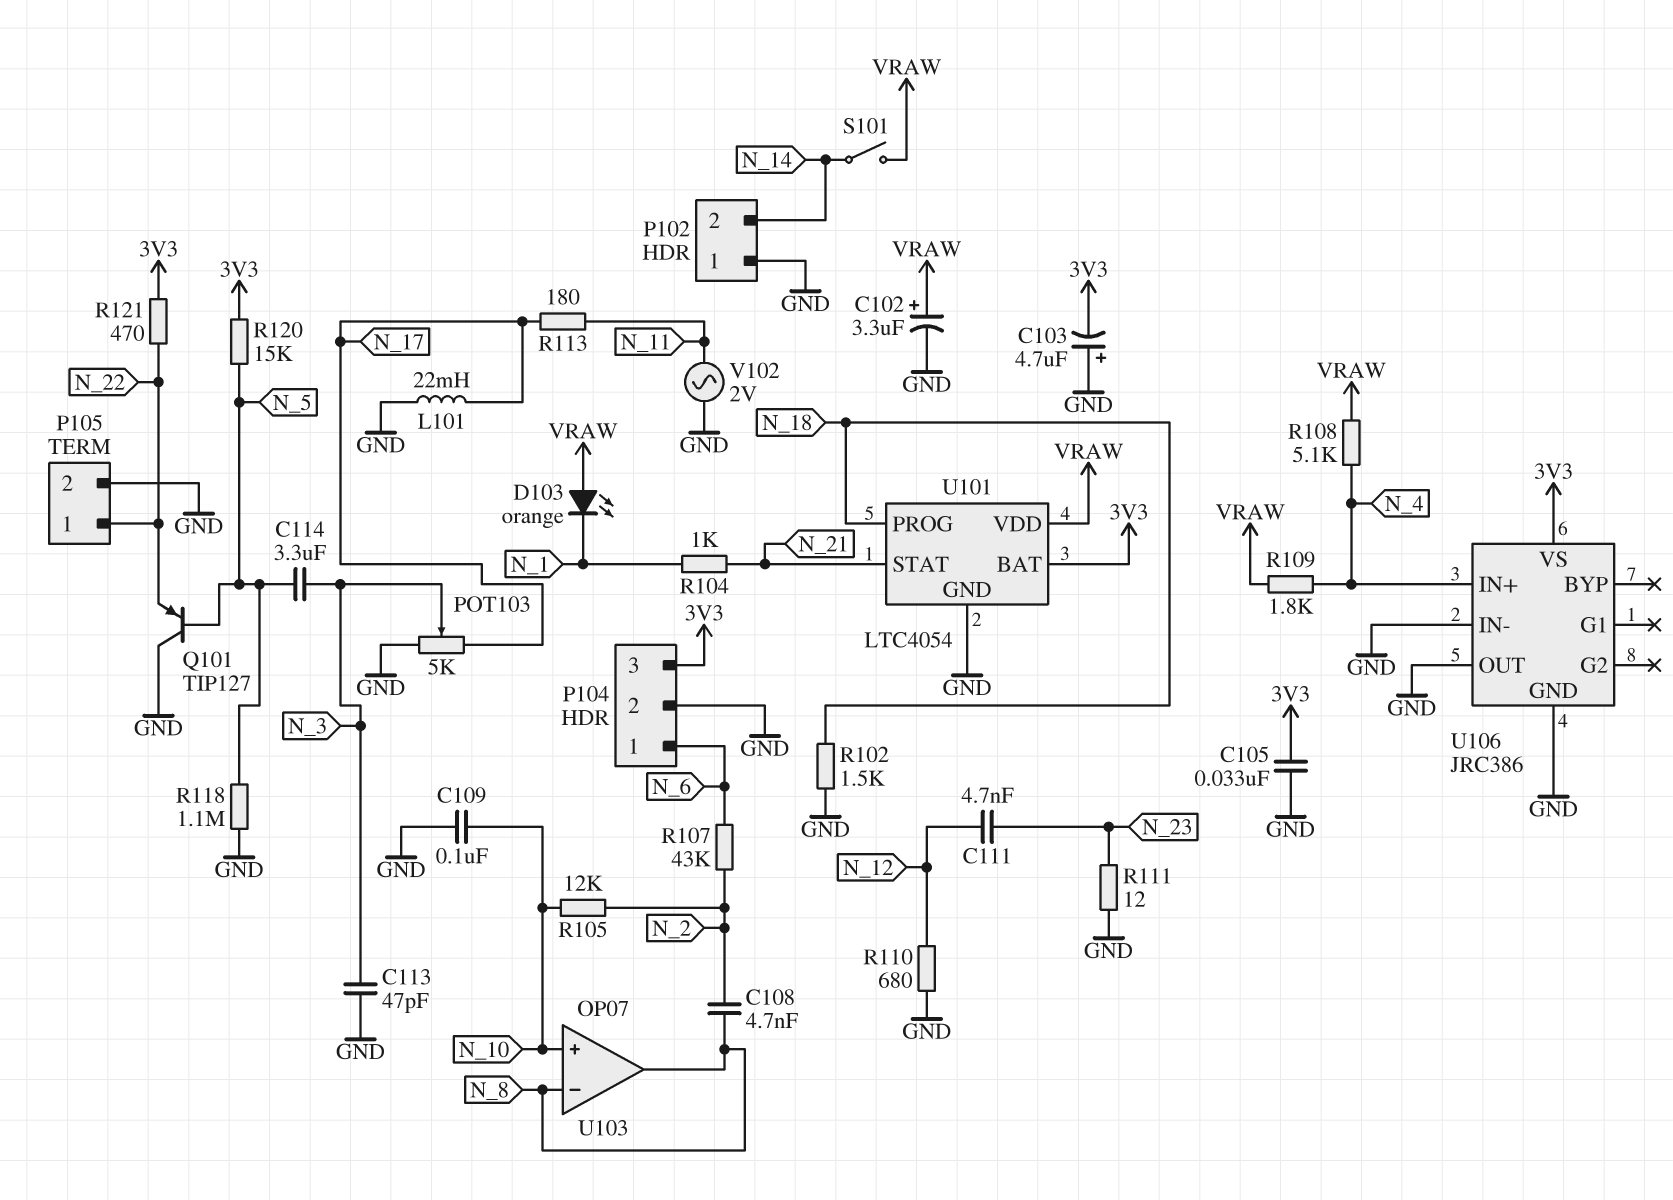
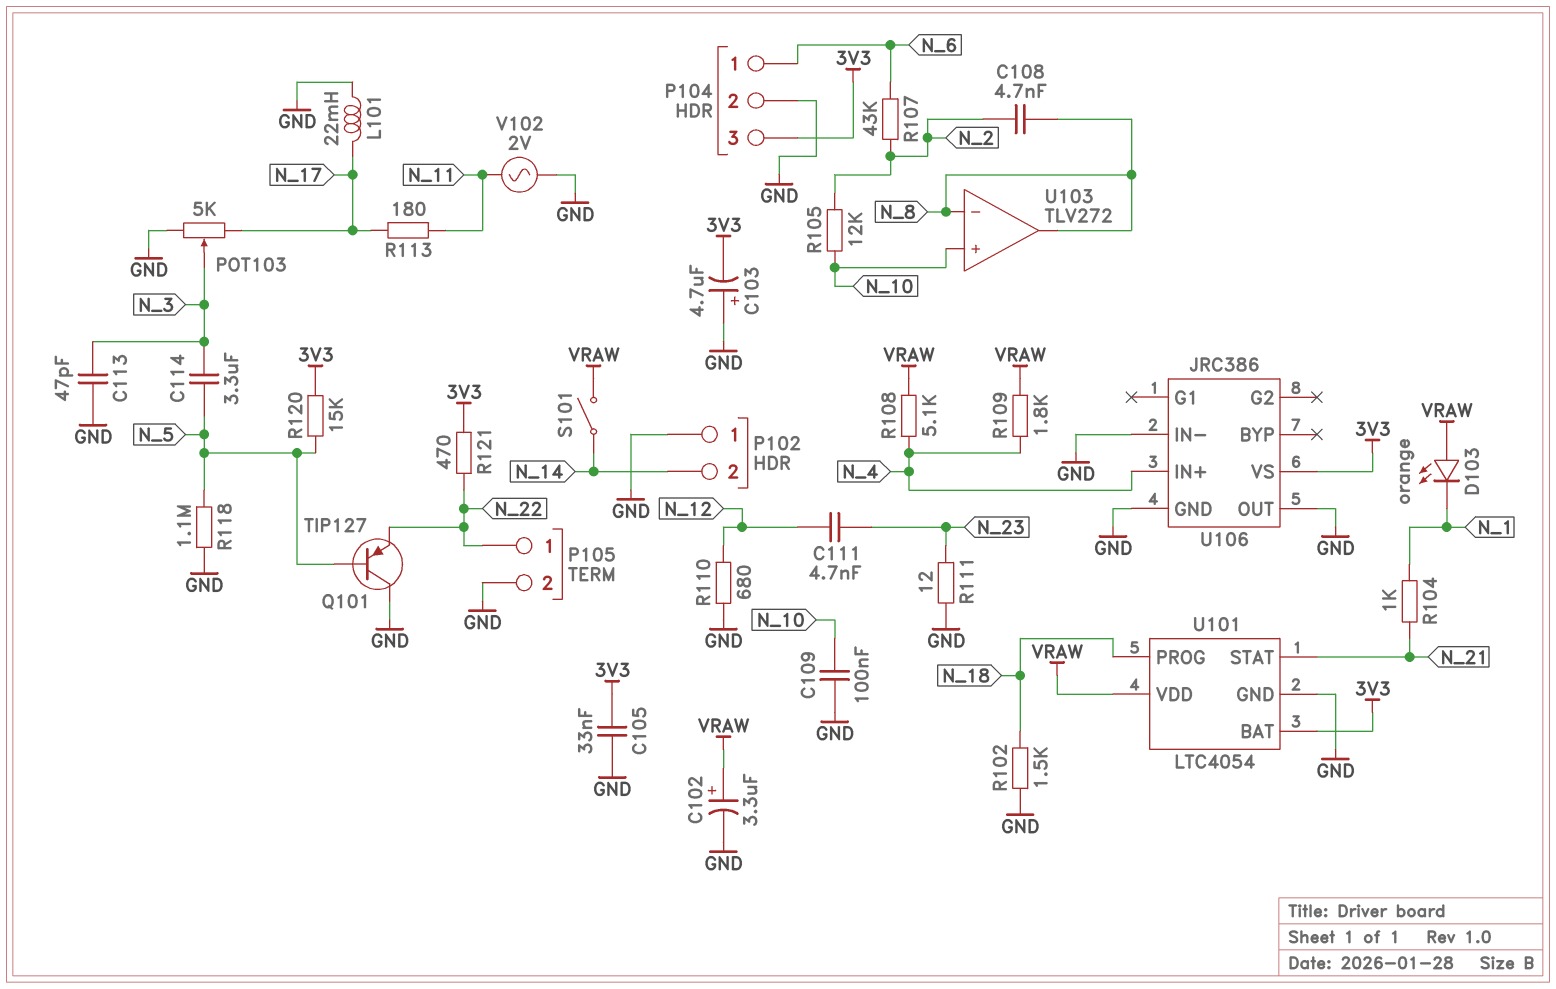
U103: OP07 -> TLV272

